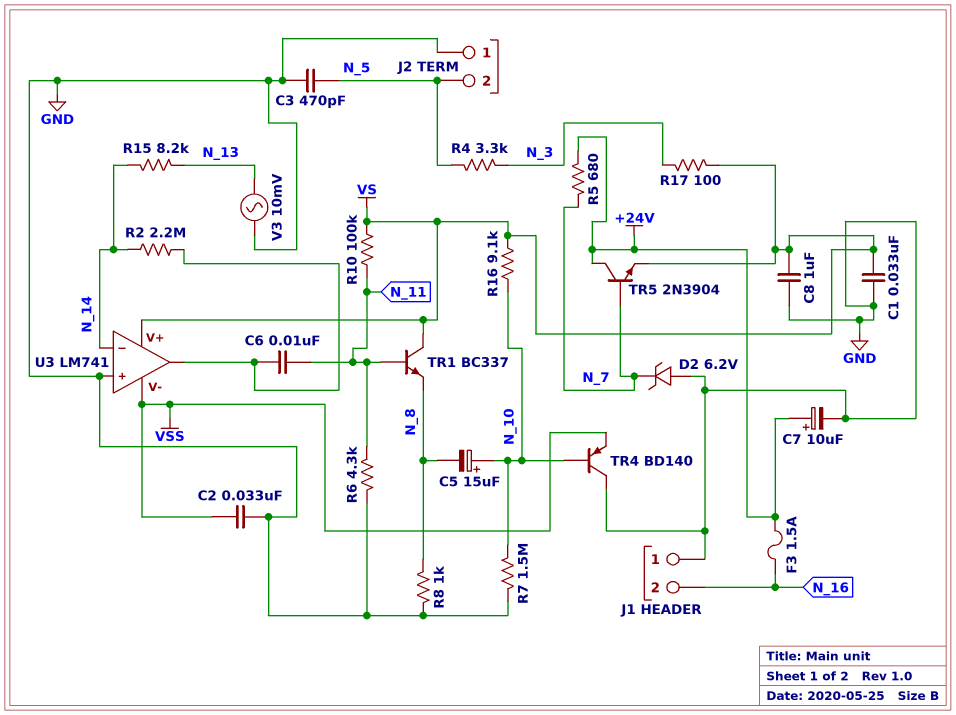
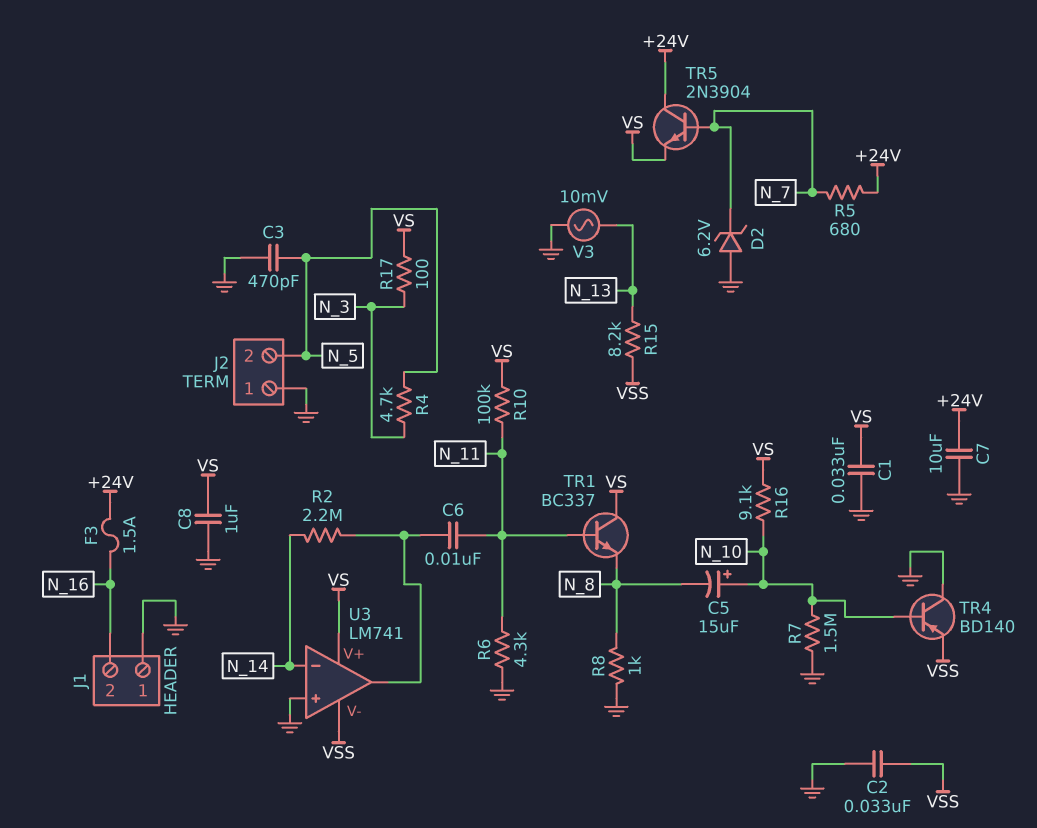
C7: 10uF (plus +24V, minus GND) -> 10uF (+24V, GND)
R4: 3.3k (N_3, N_5) -> 4.7k (N_3, N_5)
R15: 8.2k (N_13, N_14) -> 8.2k (N_13, VSS)

